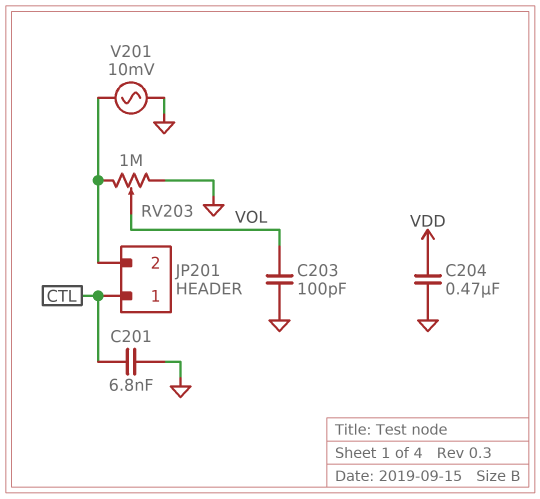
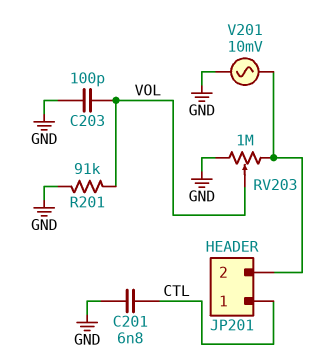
C204: 470nF (GND, VDD) -> none
R201: none -> 91k (GND, VOL)

